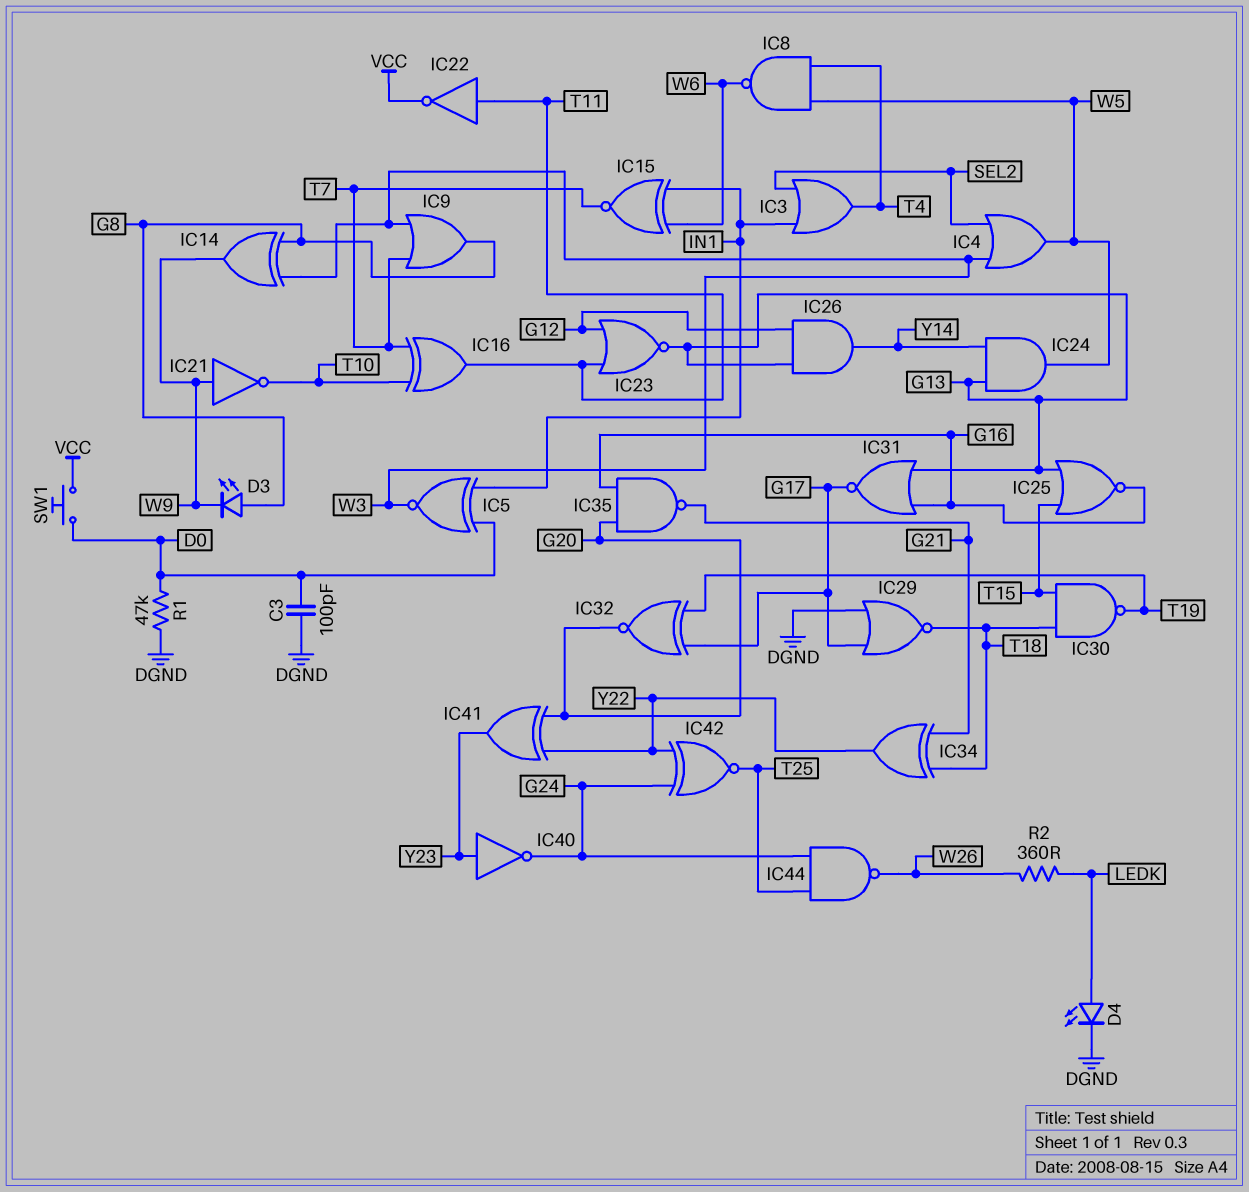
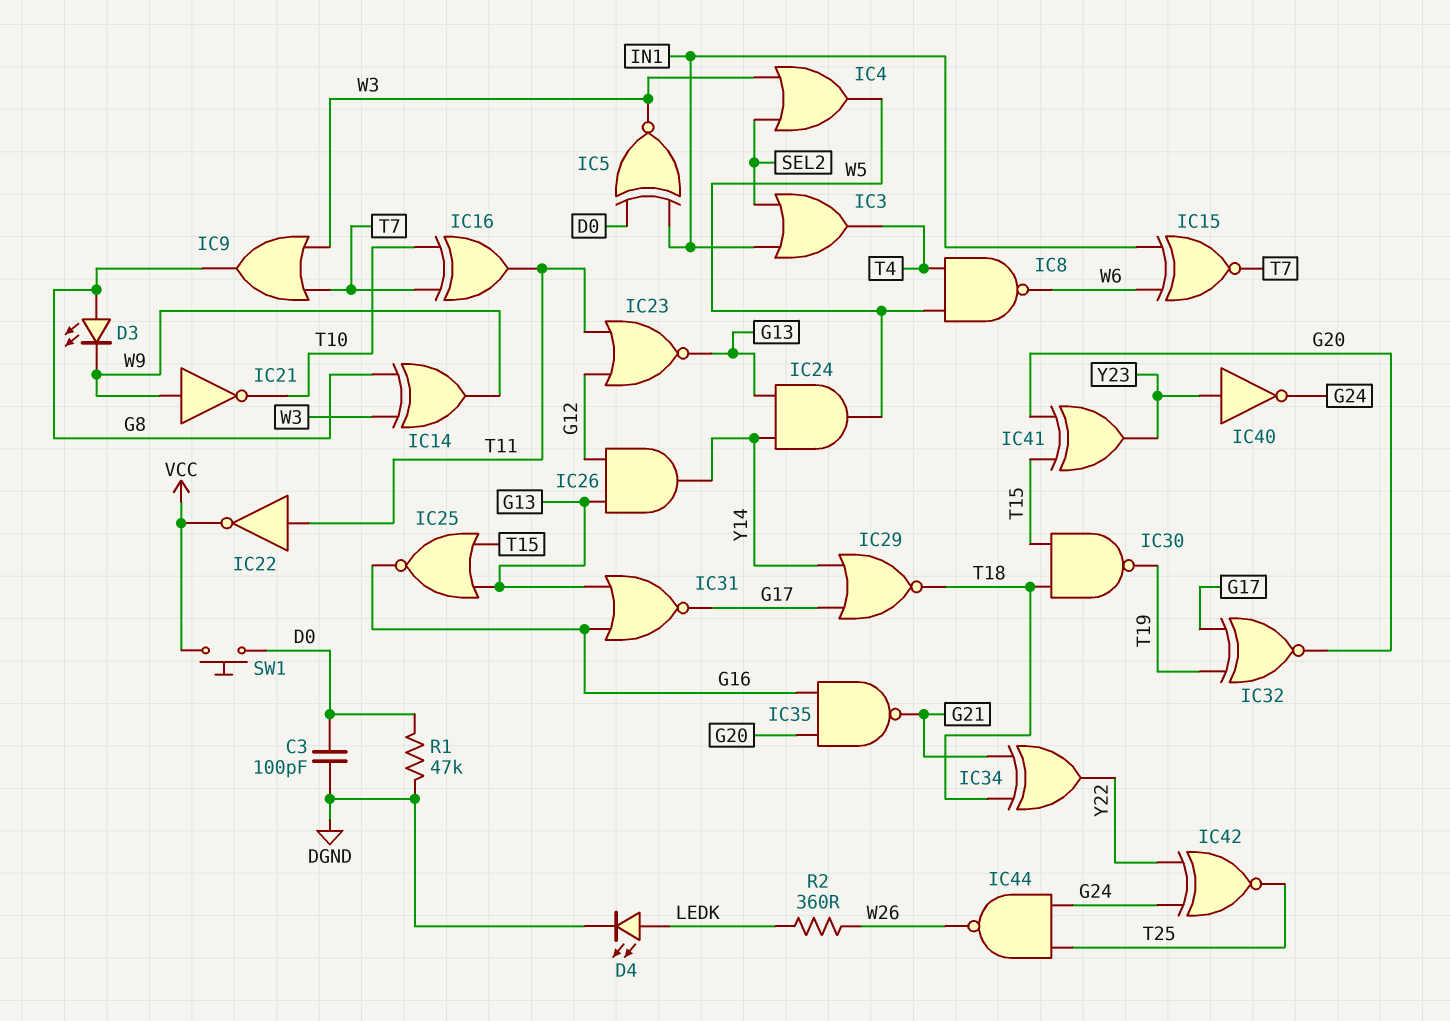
IC29: NOR (in DGND, in G17, out T18) -> NOR (in G17, in Y14, out T18)
IC41: XOR (in G20, in Y22, out Y23) -> XOR (in G20, in T15, out Y23)

